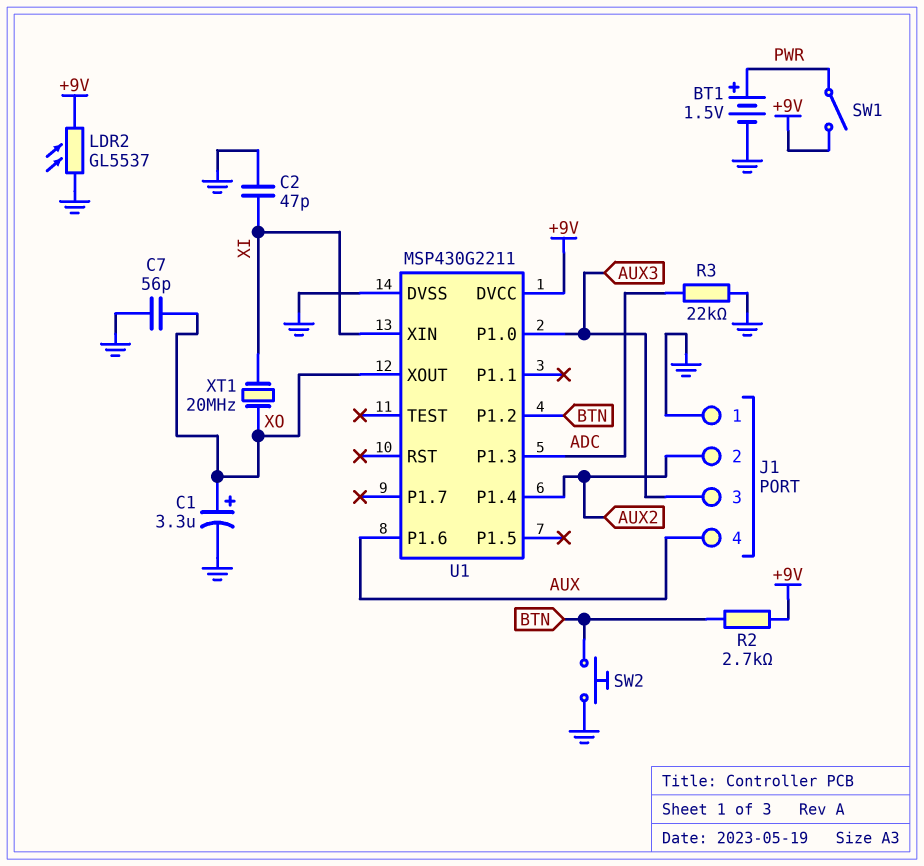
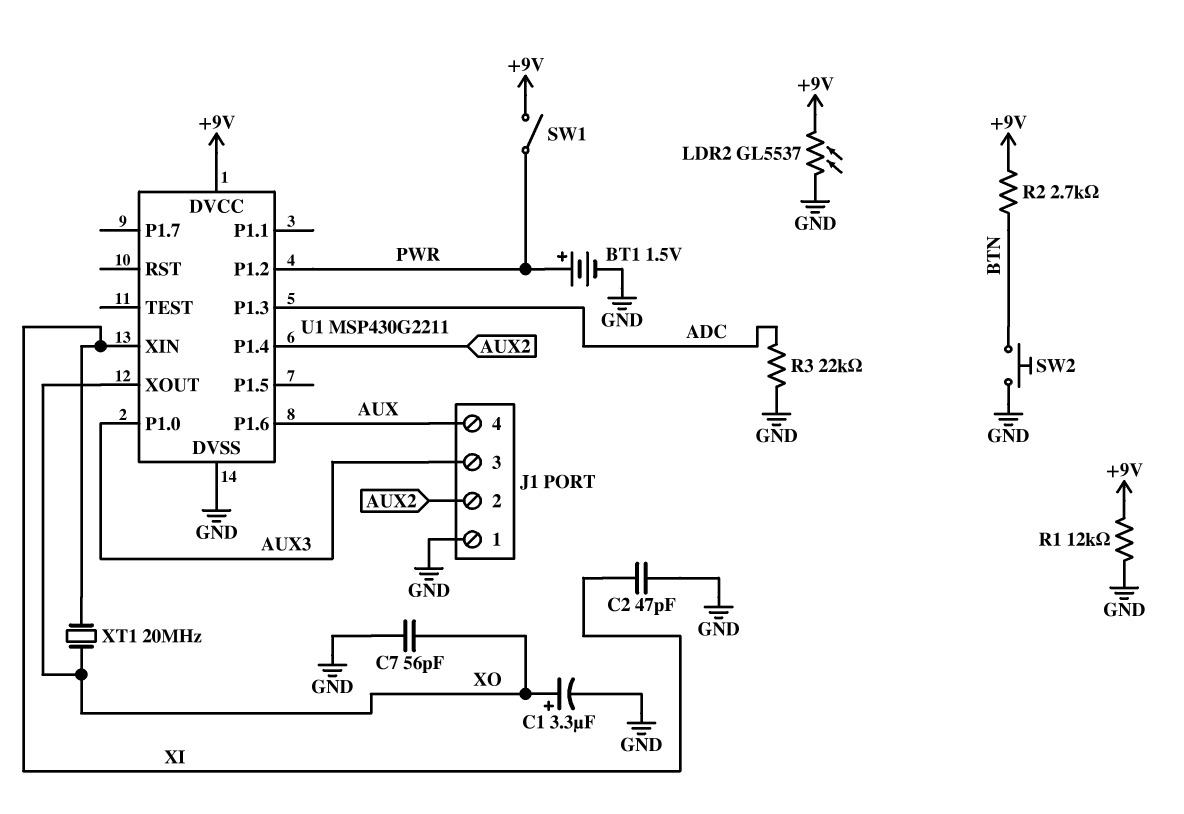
R1: none -> 12k (+9V, GND)
U1 pin P1.2: BTN -> PWR

